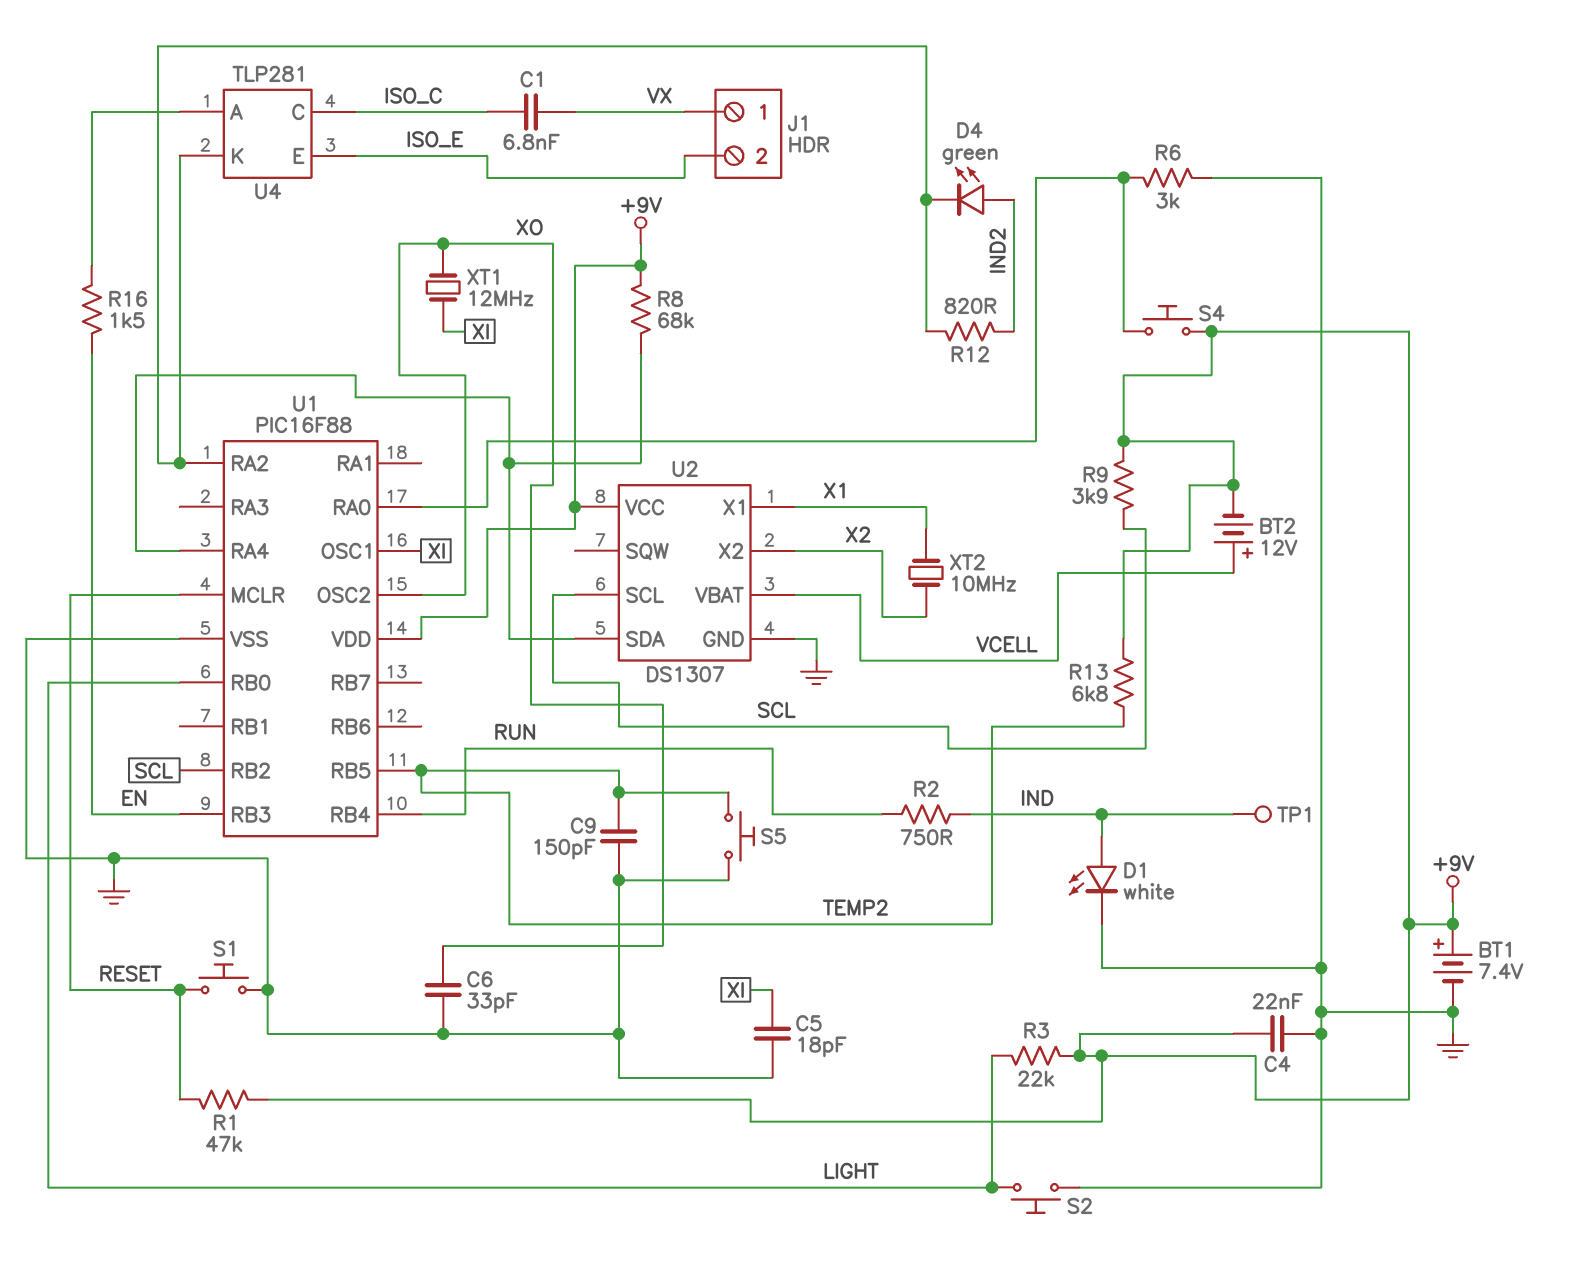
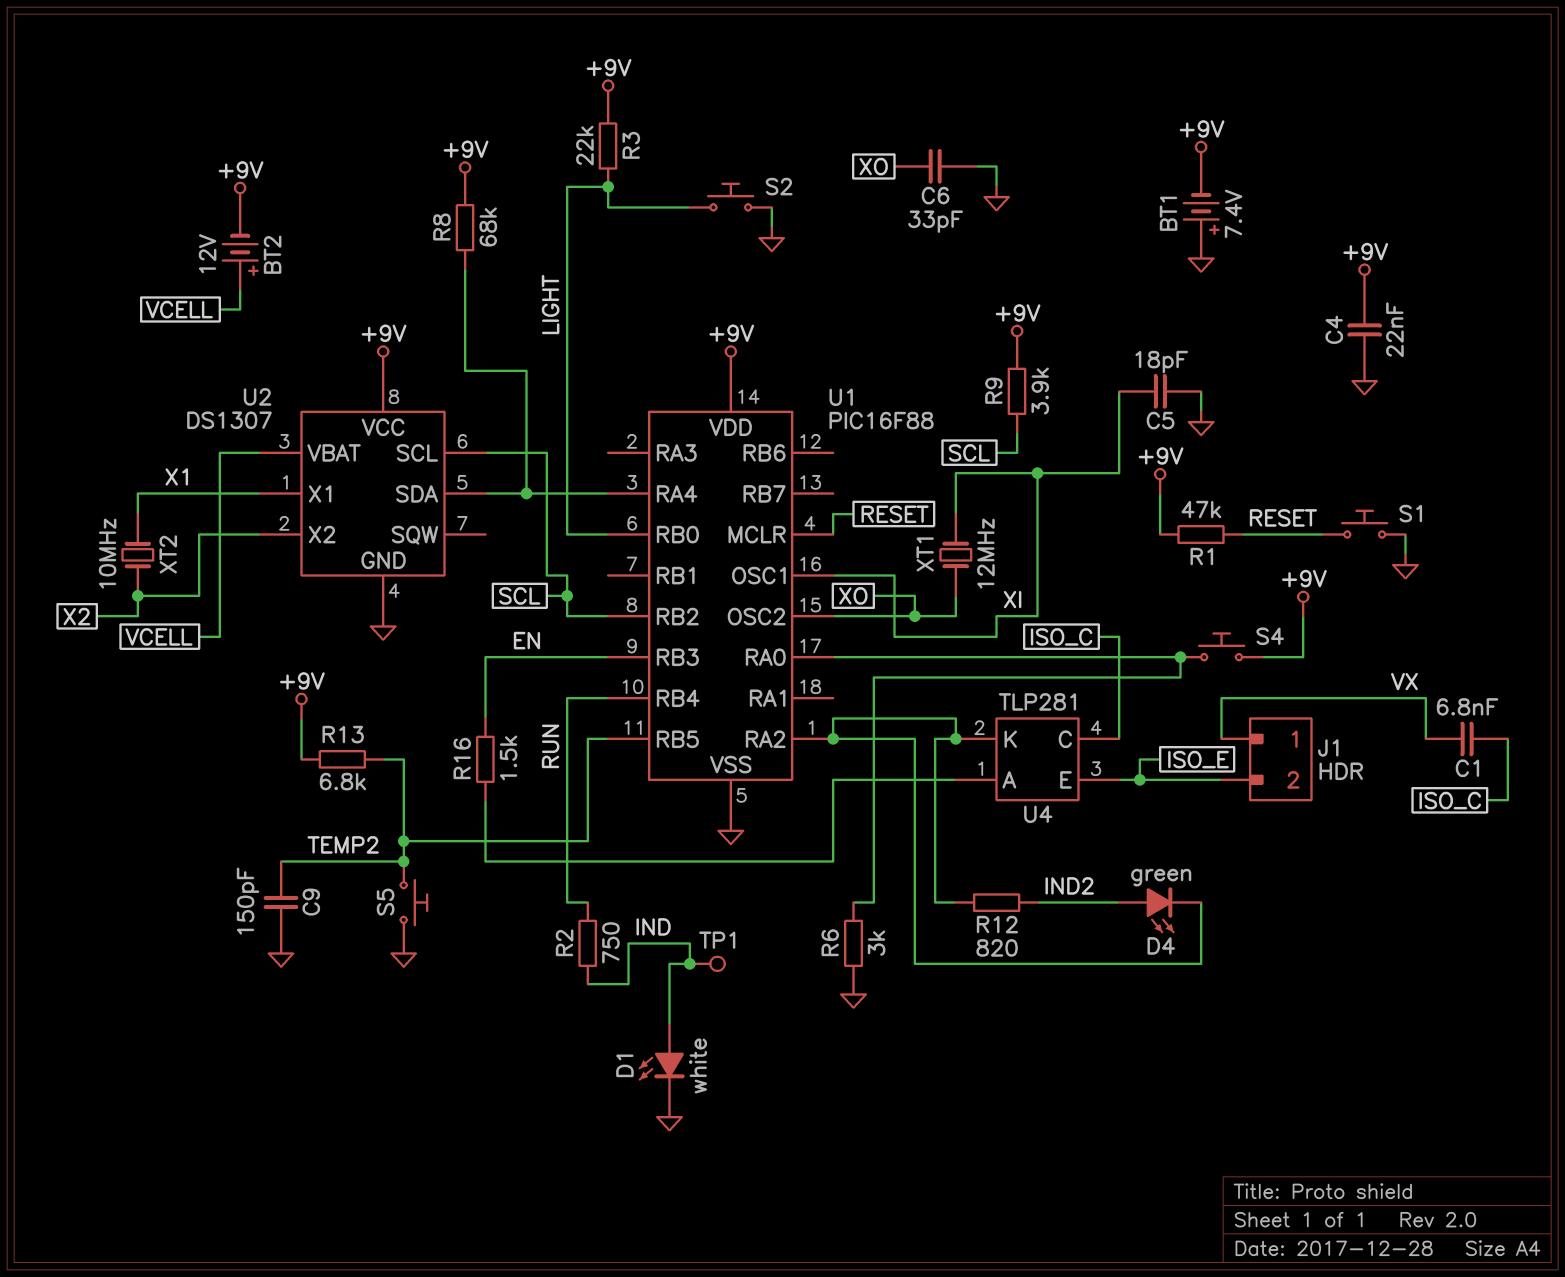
BT1: 7.4V (plus +9V, minus GND) -> 7.4V (plus GND, minus +9V)

